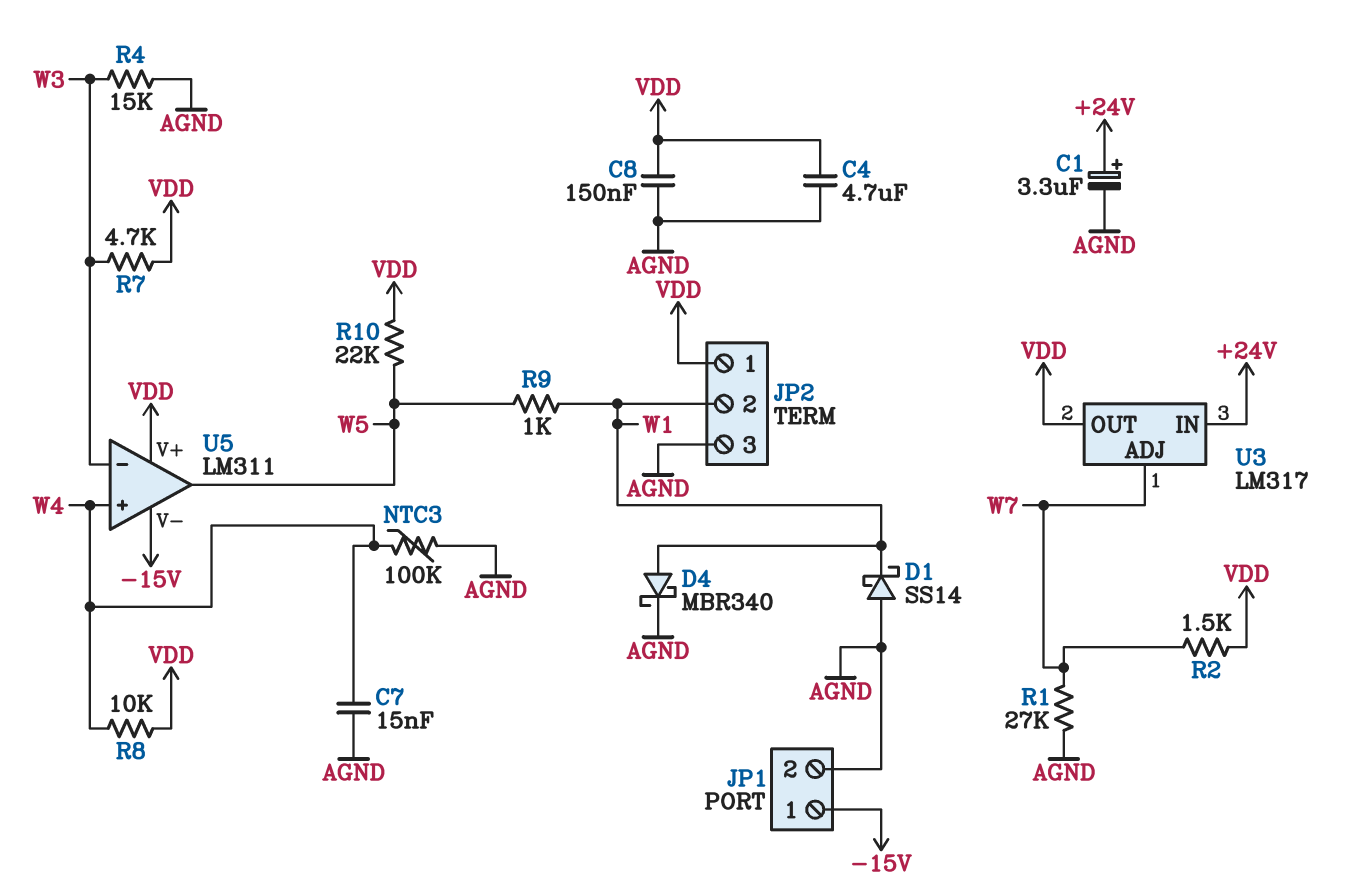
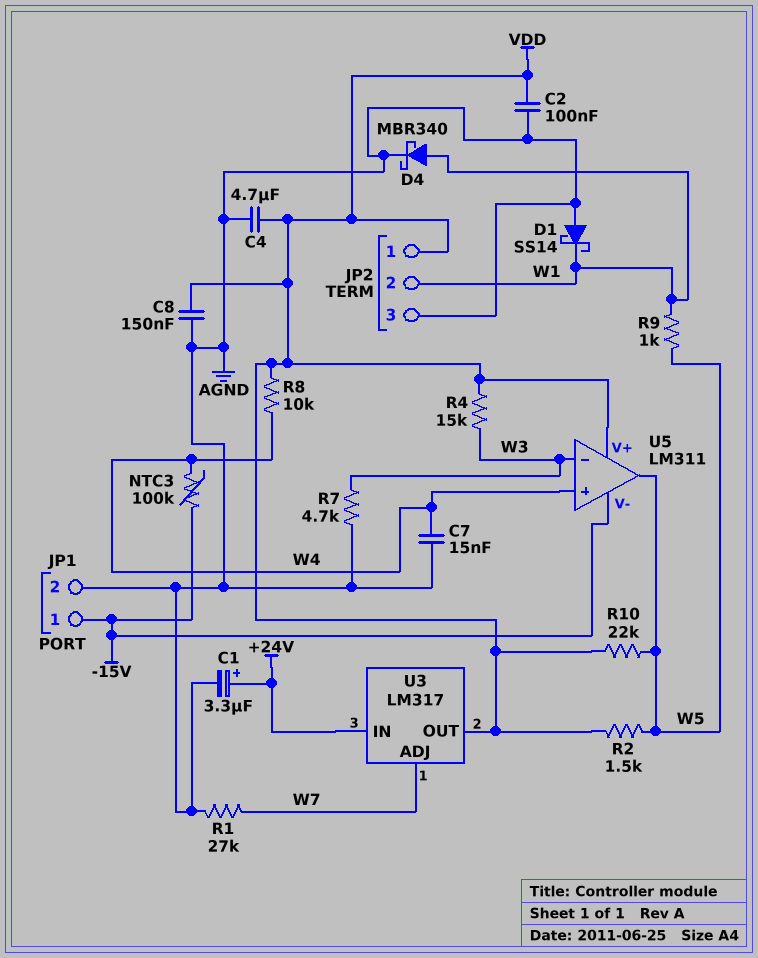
C2: none -> 100nF (AGND, VDD)
NTC3: 100k (AGND, W4) -> 100k (-15V, W4)
R2: 1.5k (VDD, W7) -> 1.5k (VDD, W5)
R4: 15k (AGND, W3) -> 15k (VDD, W3)
R7: 4.7k (VDD, W3) -> 4.7k (AGND, W3)

